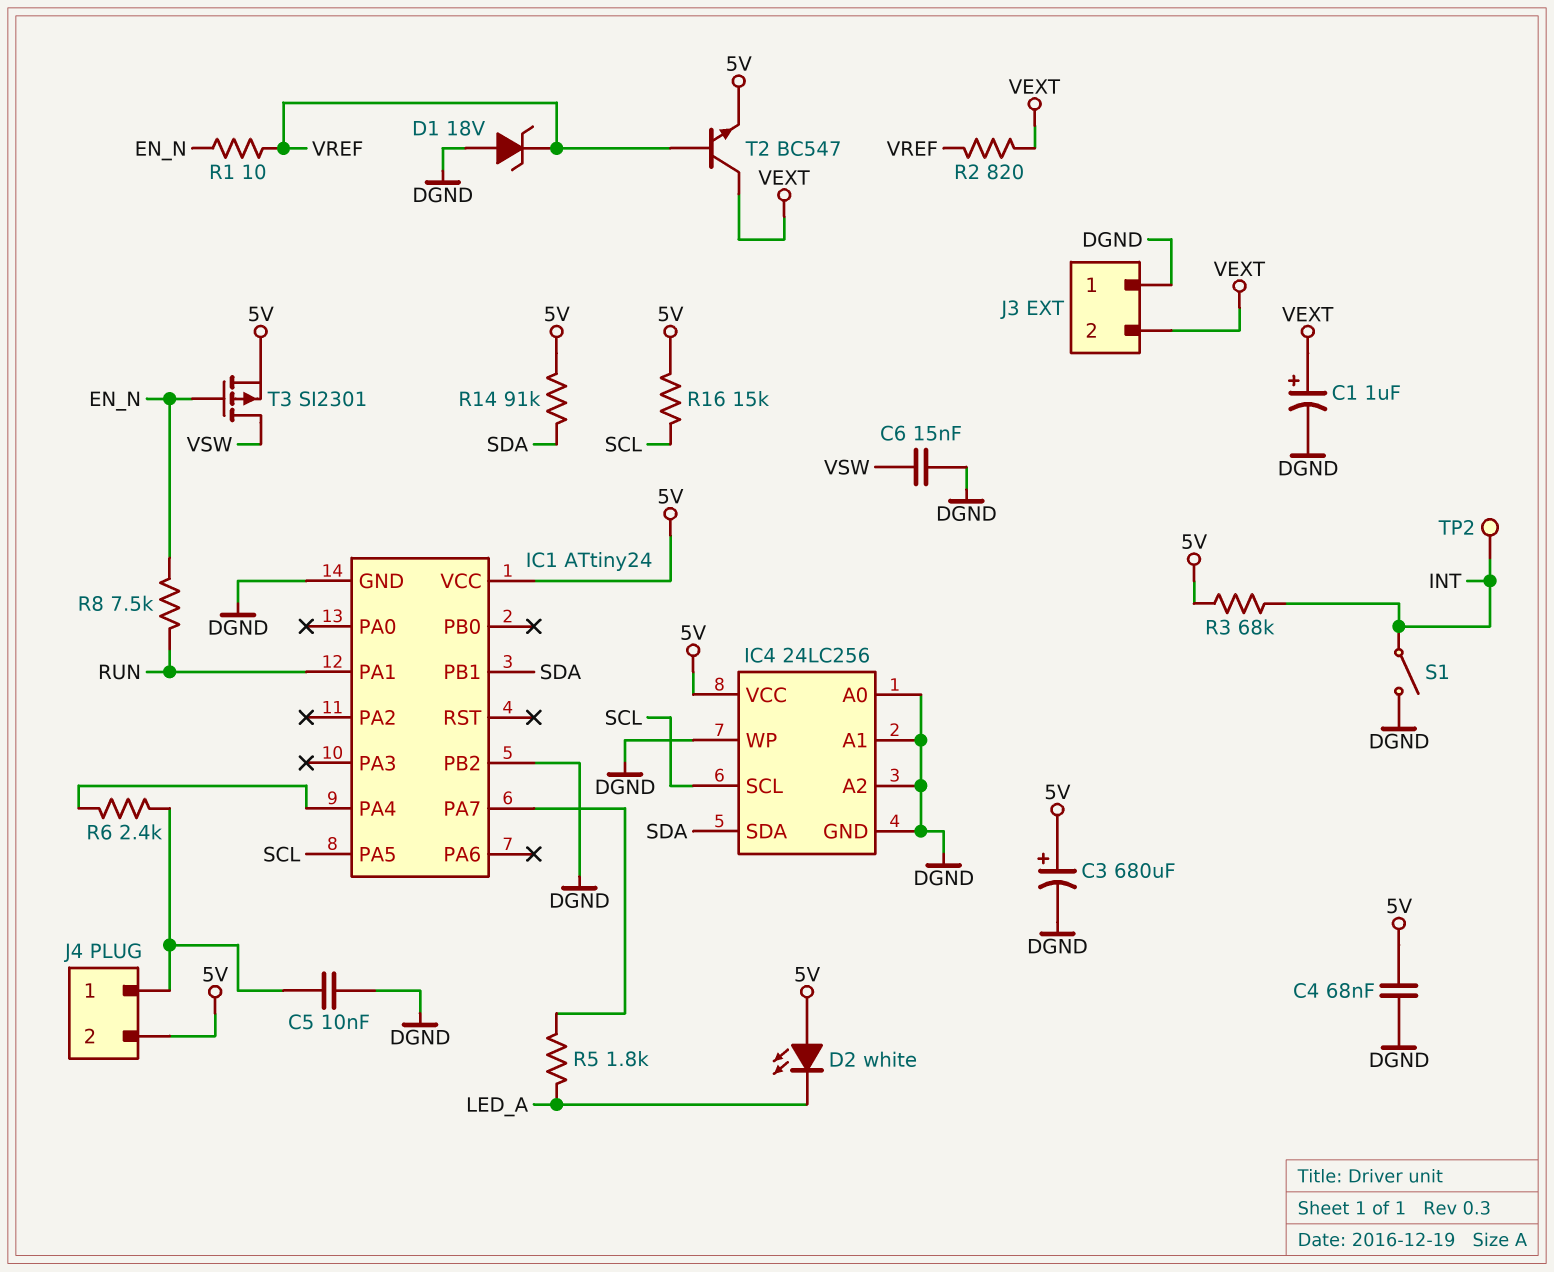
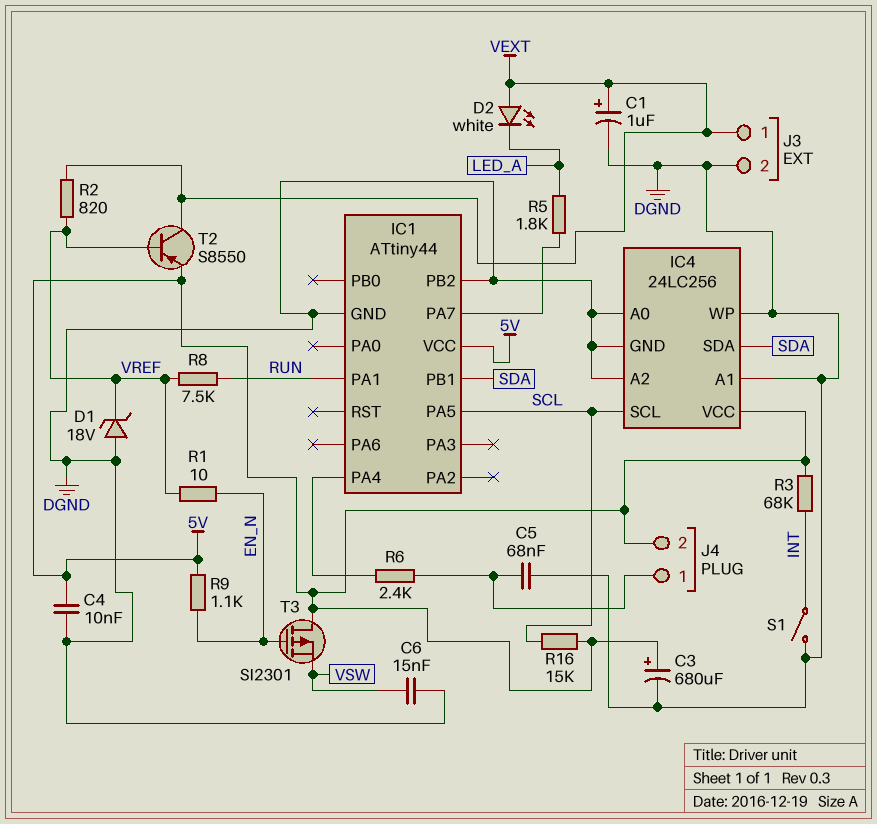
C4: 68nF (5V, DGND) -> 10nF (5V, DGND)
C5: 10nF (DGND, J4/1) -> 68nF (DGND, J4/1)
D2: LED white (A 5V, K LED_A) -> LED white (A VEXT, K LED_A)
IC1: ATtiny24 -> ATtiny44
J3 pin 1: DGND -> VEXT
J3 pin 2: VEXT -> DGND
R8: 7.5k (EN_N, RUN) -> 7.5k (RUN, VREF)
R9: none -> 1.1k (5V, EN_N)
R14: 91k (5V, SDA) -> none
T2: NPN BC547 (B VREF, C VEXT, E 5V) -> PNP S8550 (B VREF, C VEXT, E 5V)
T3: PMOS SI2301 (G EN_N, D VSW, S 5V) -> PMOS SI2301 (G EN_N, D 5V, S VSW)
TP2: test point (INT) -> none

